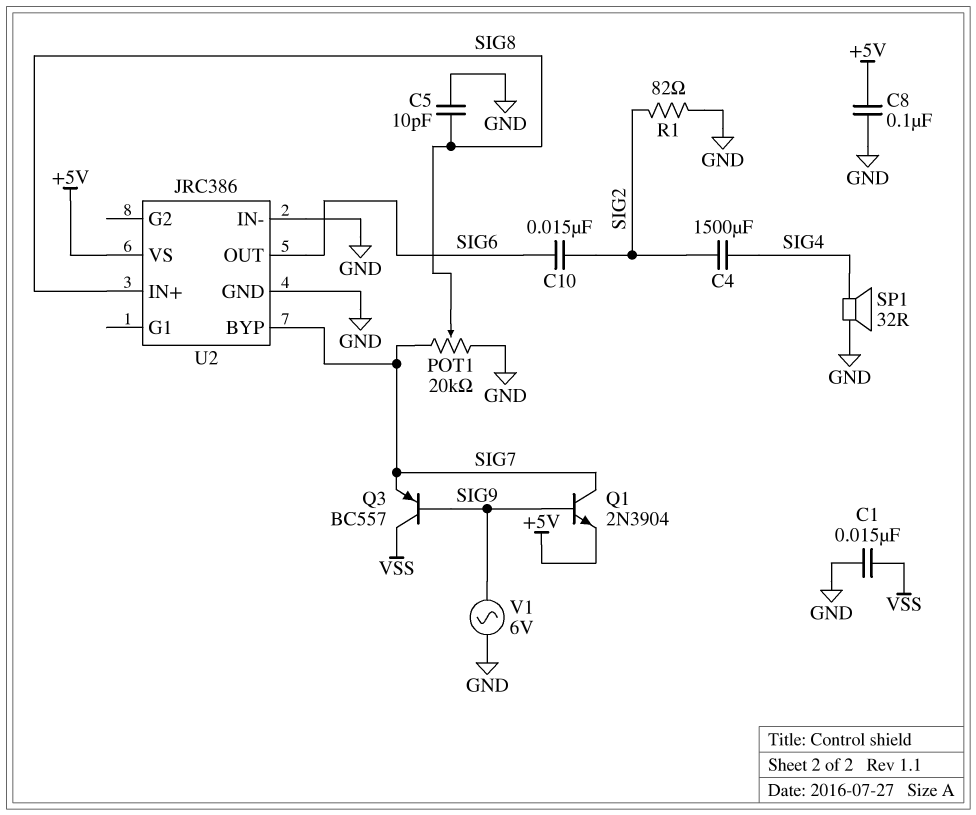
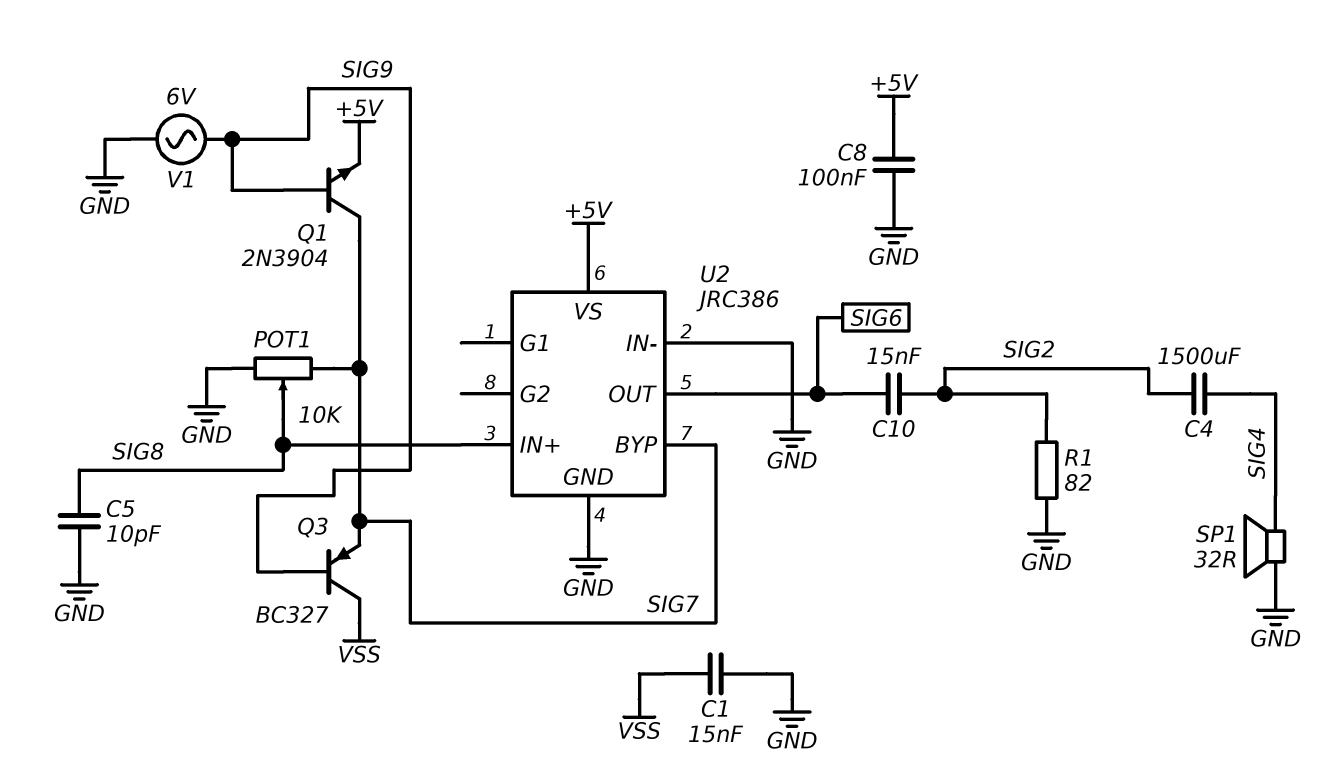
POT1: 20k (GND, SIG7, wiper SIG8) -> 10k (GND, SIG7, wiper SIG8)
Q3: PNP BC557 (B SIG9, C VSS, E SIG7) -> PNP BC327 (B SIG9, C VSS, E SIG7)

